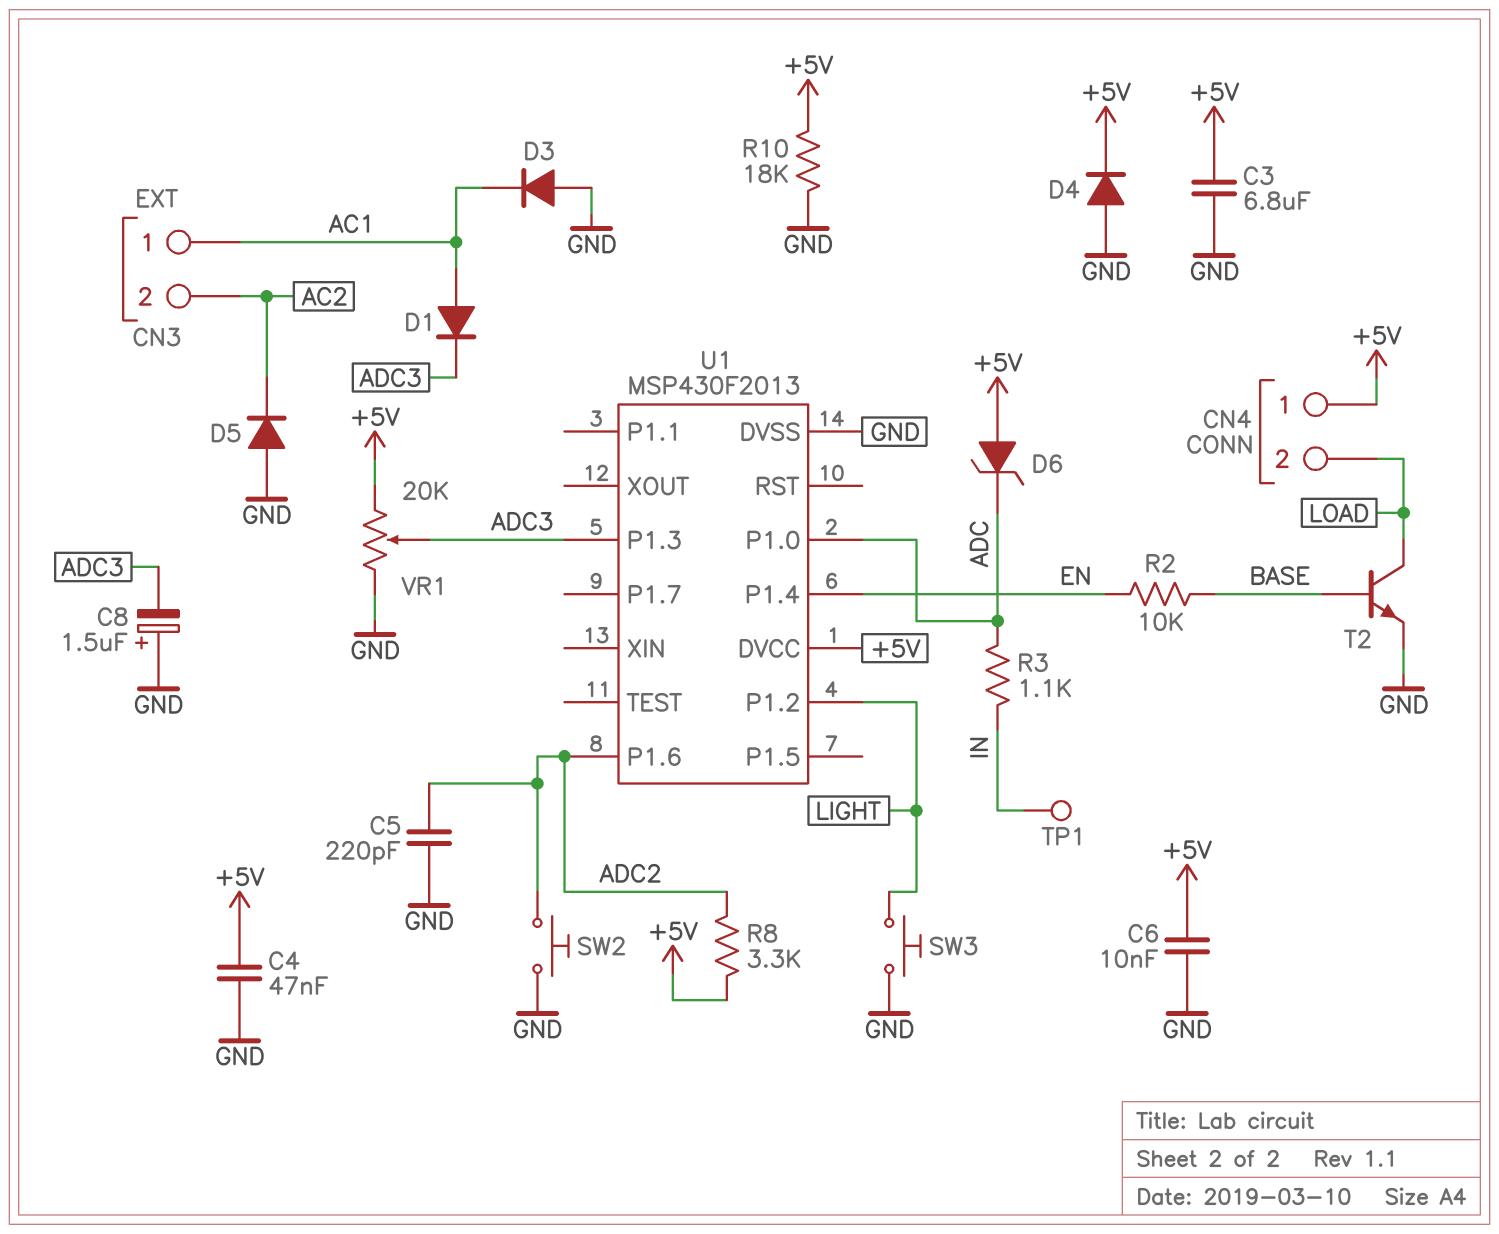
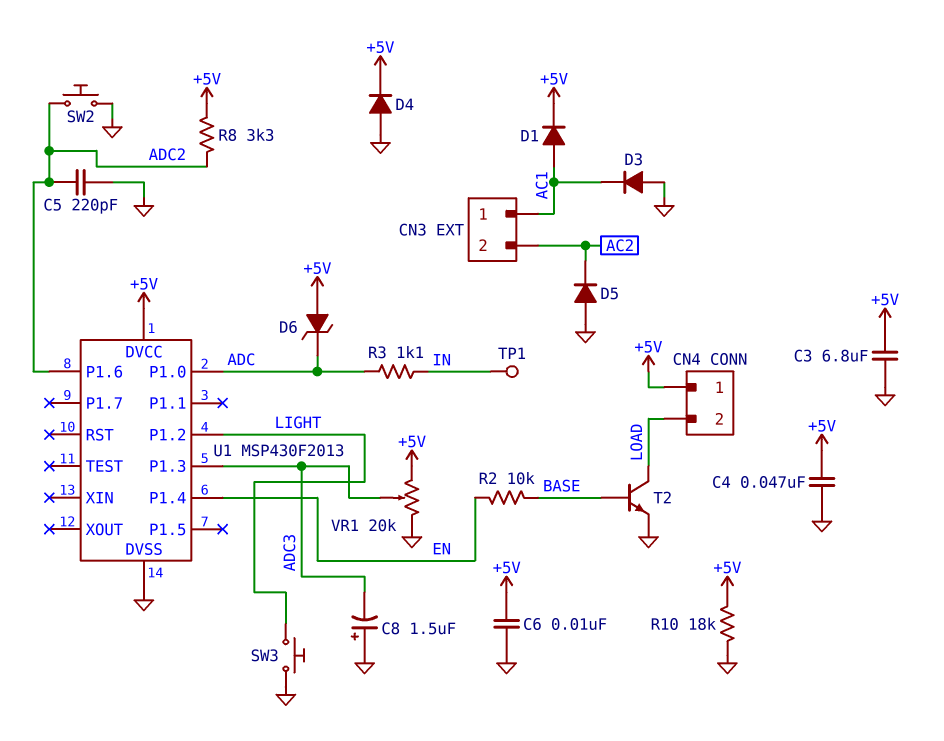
D1: diode (A AC1, K ADC3) -> diode (A AC1, K +5V)

